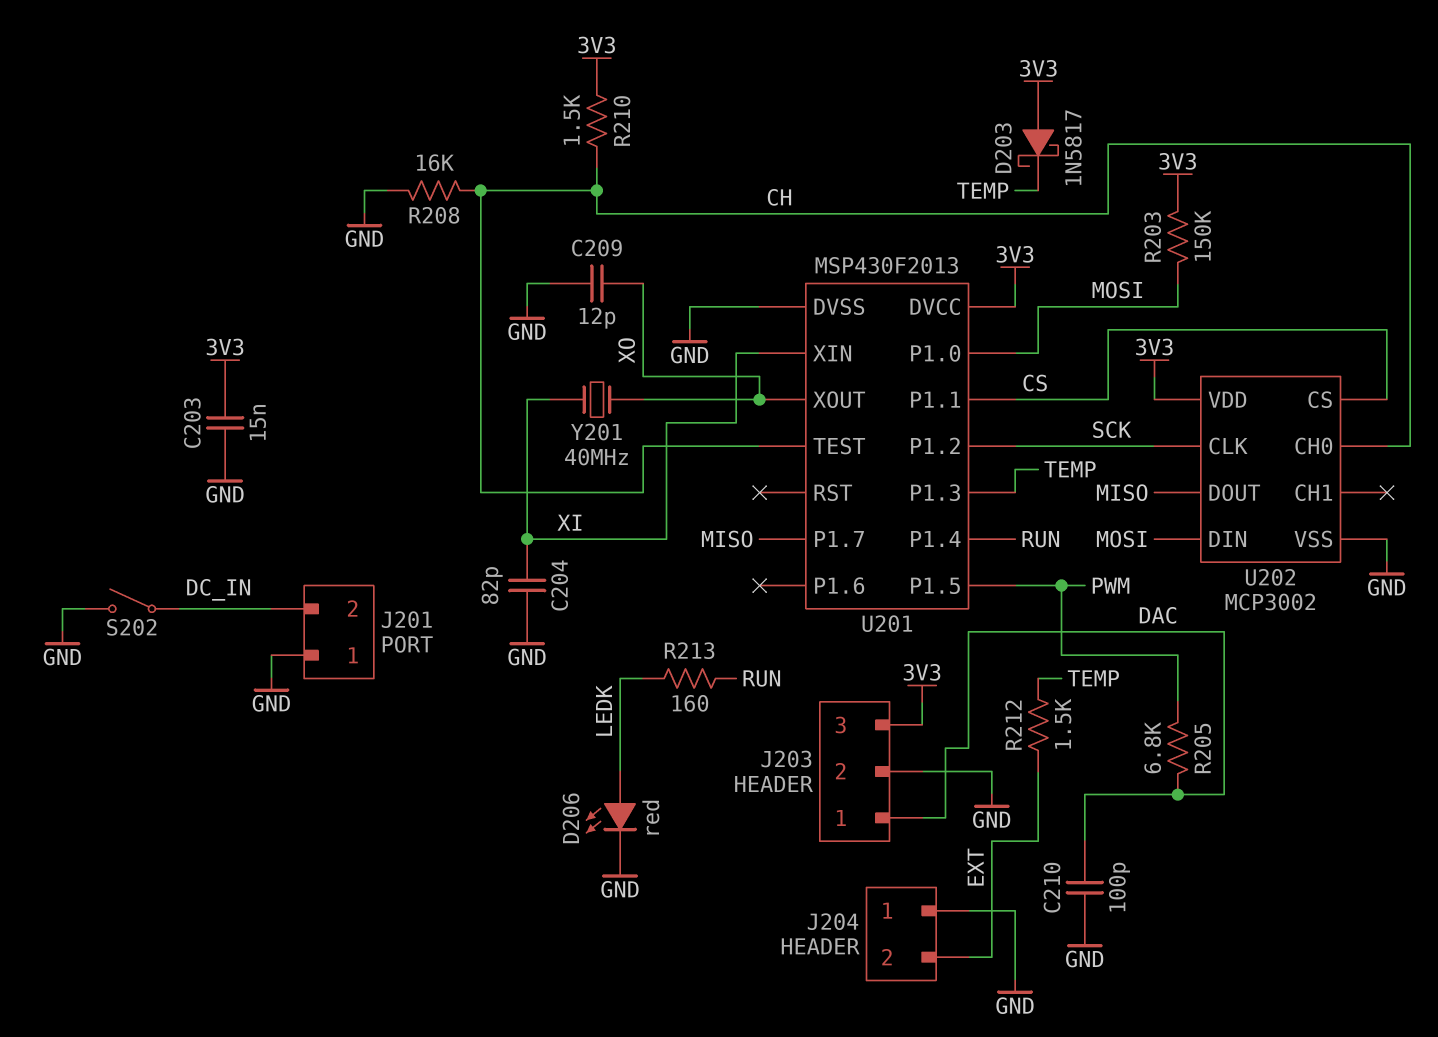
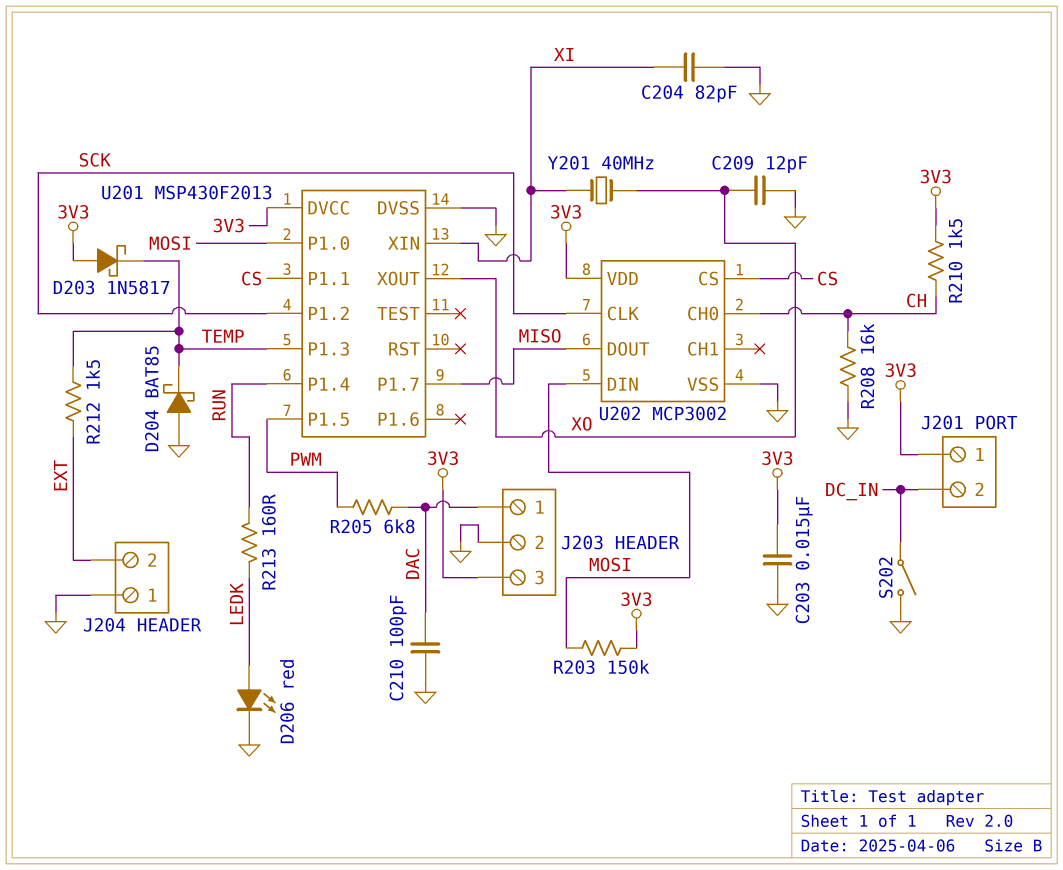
D204: none -> schottky BAT85 (A GND, K TEMP)
J201 pin 1: GND -> 3V3
U201 pin TEST: CH -> none

